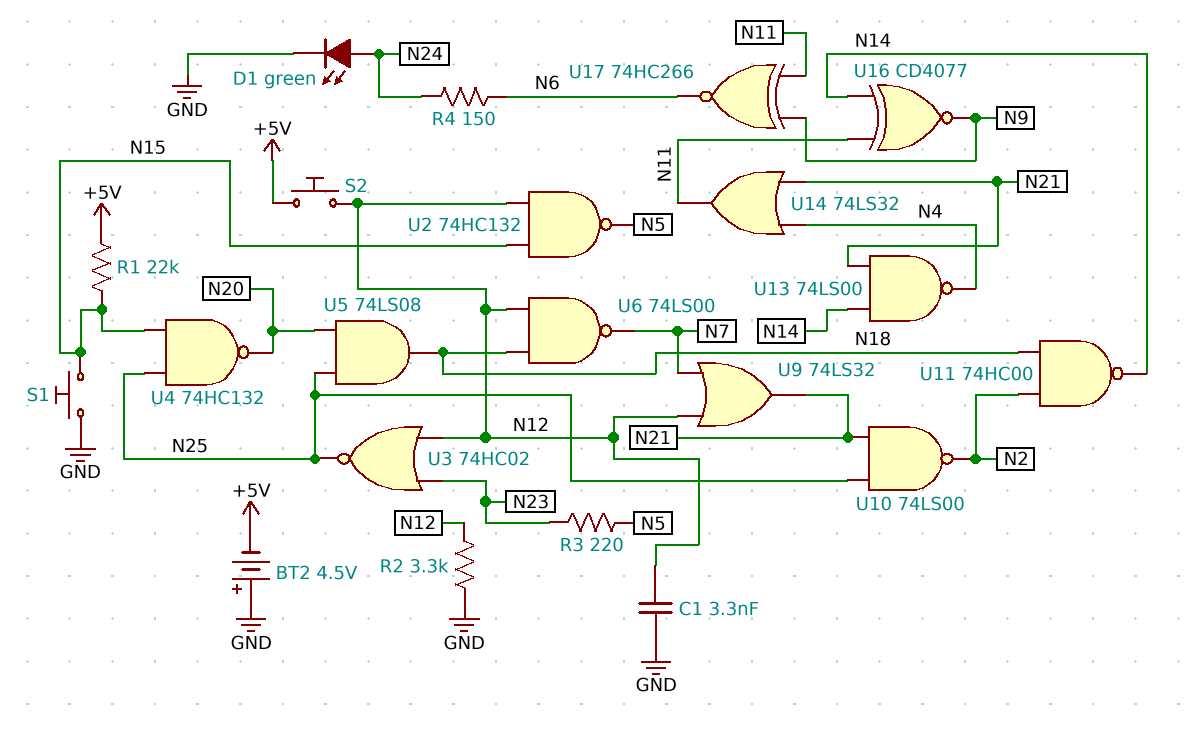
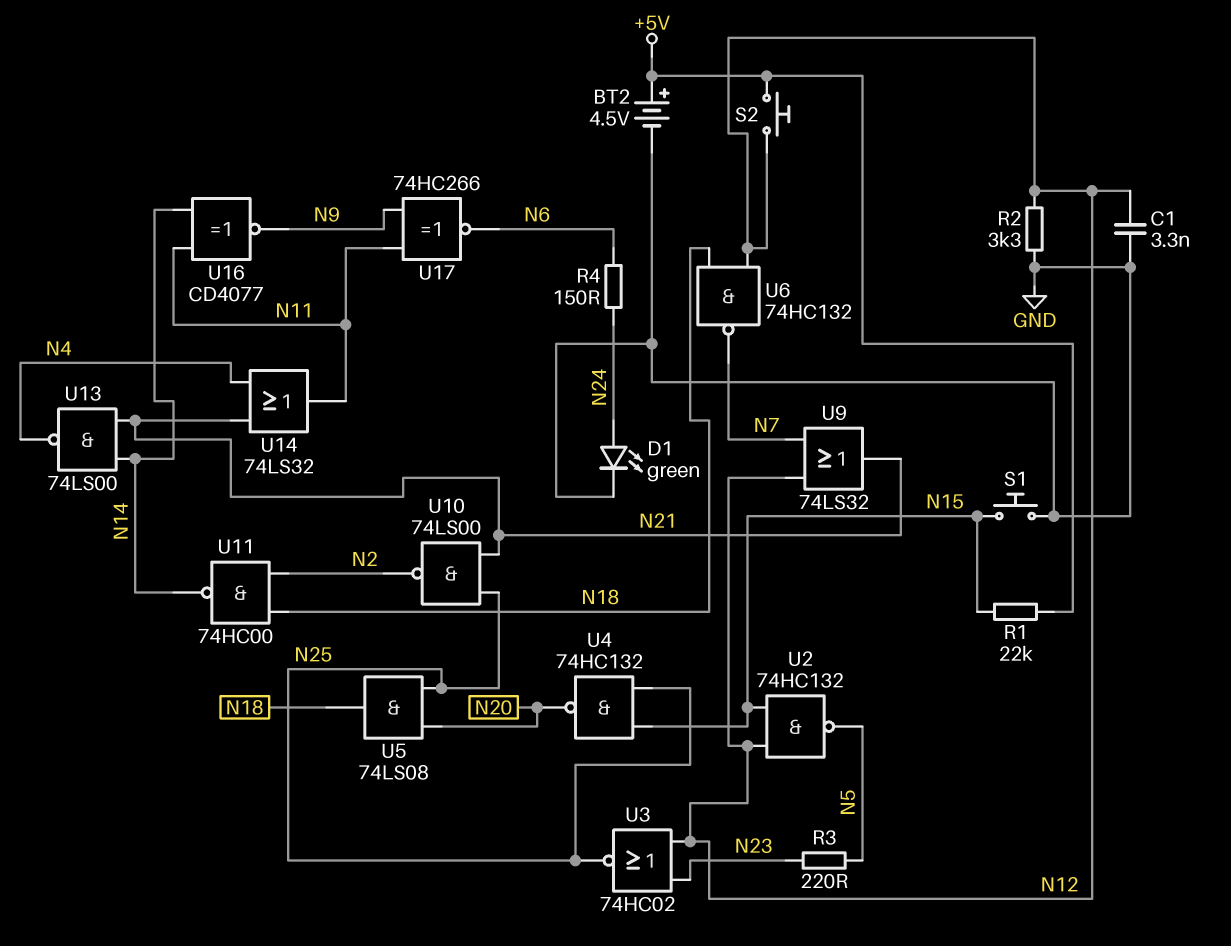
BT2: 4.5V (plus GND, minus +5V) -> 4.5V (plus +5V, minus GND)
U6: NAND 74LS00 (in N12, in N18, out N7) -> NAND 74HC132 (in N12, in N18, out N7)

